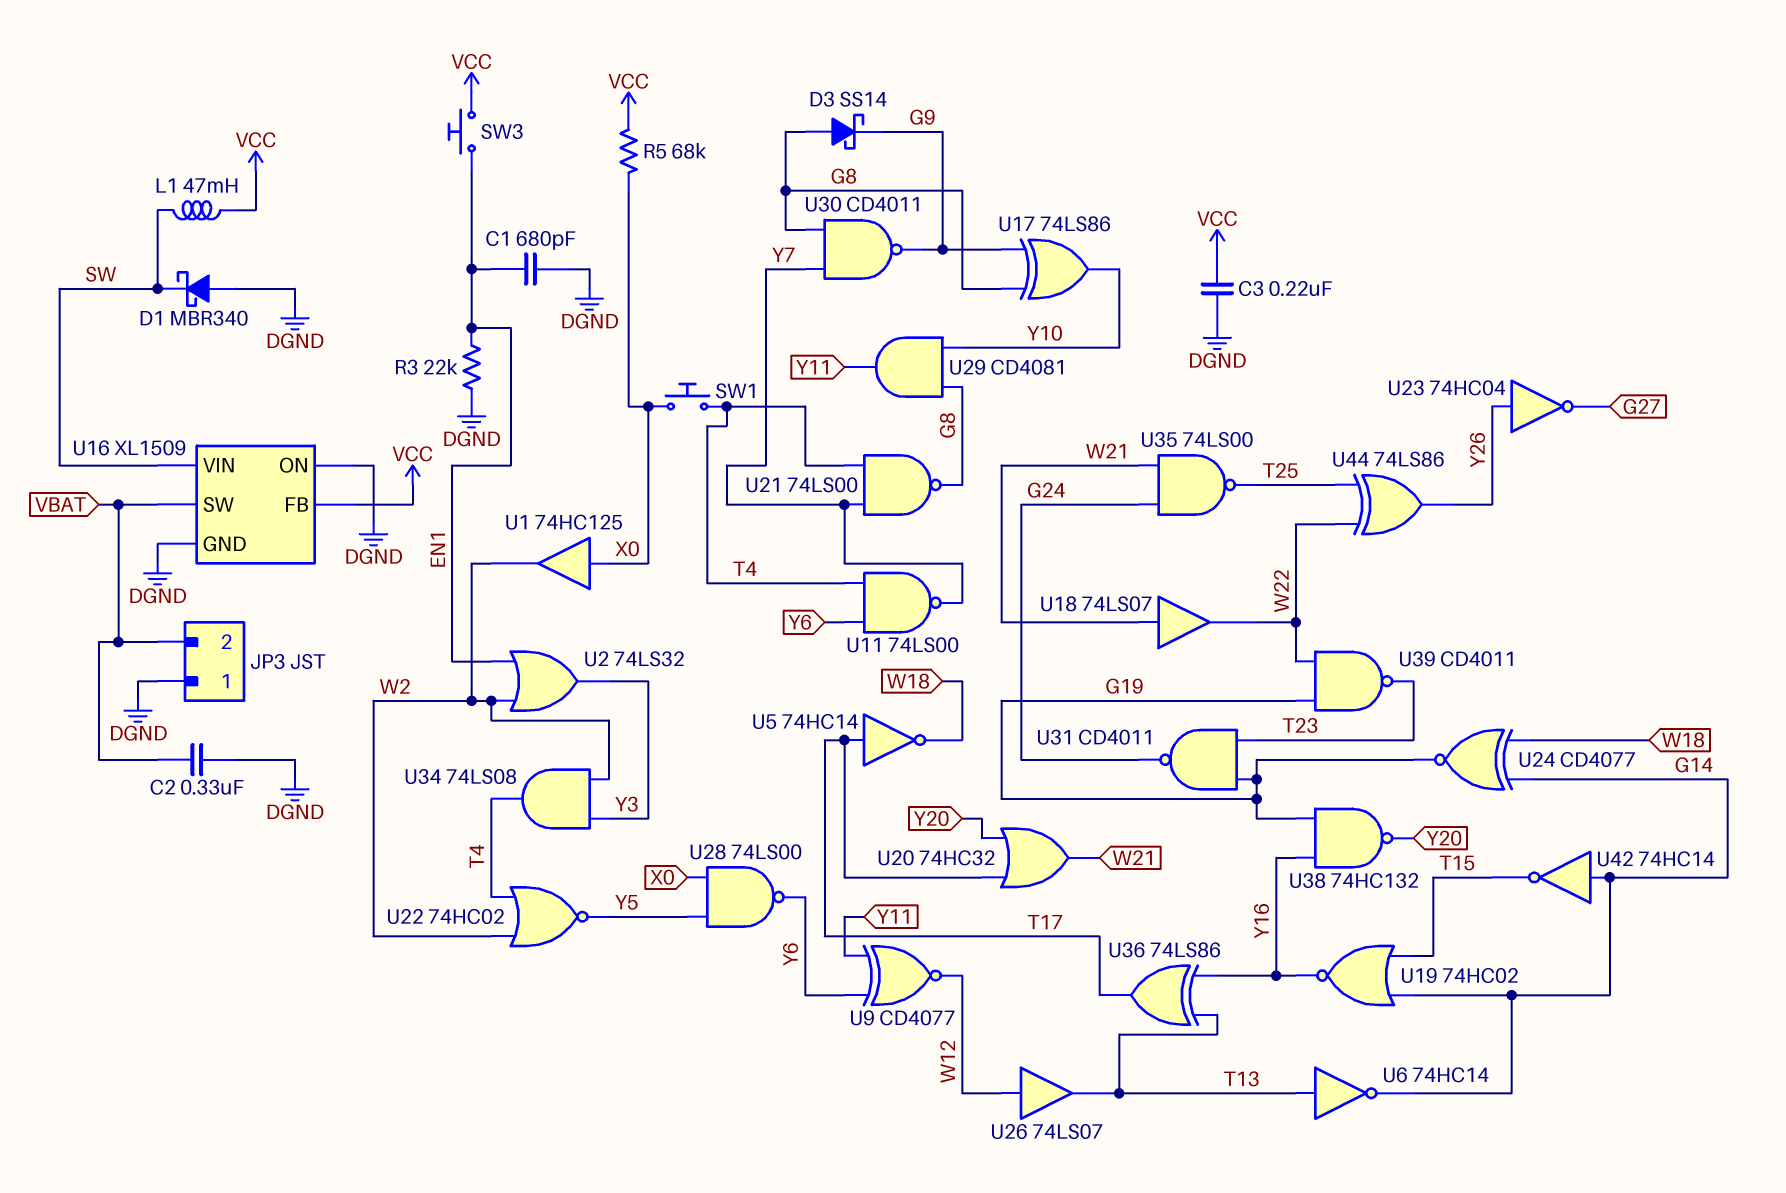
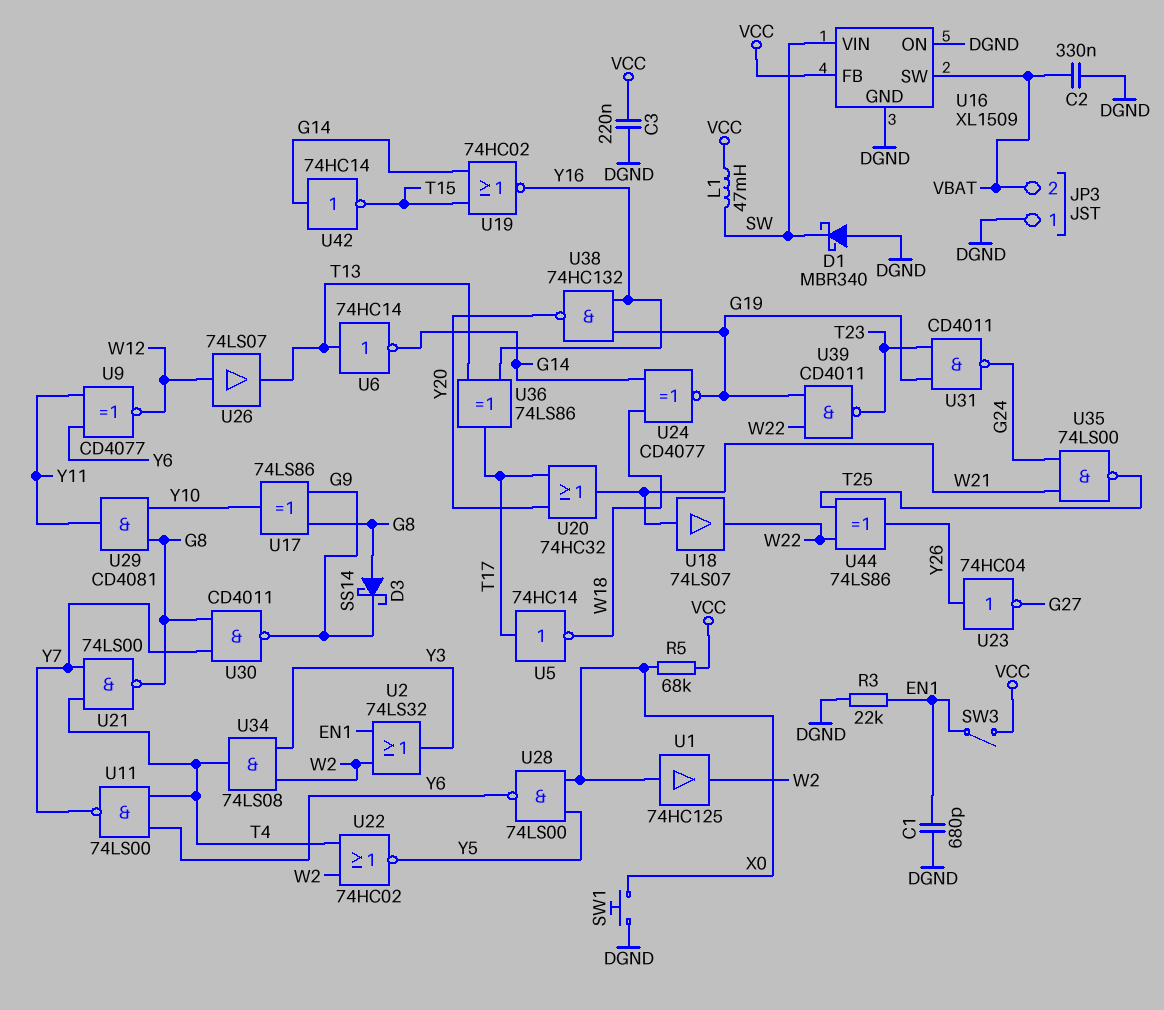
SW1: button (T4, X0) -> button (DGND, X0)
SW3: button (EN1, VCC) -> switch (EN1, VCC)

